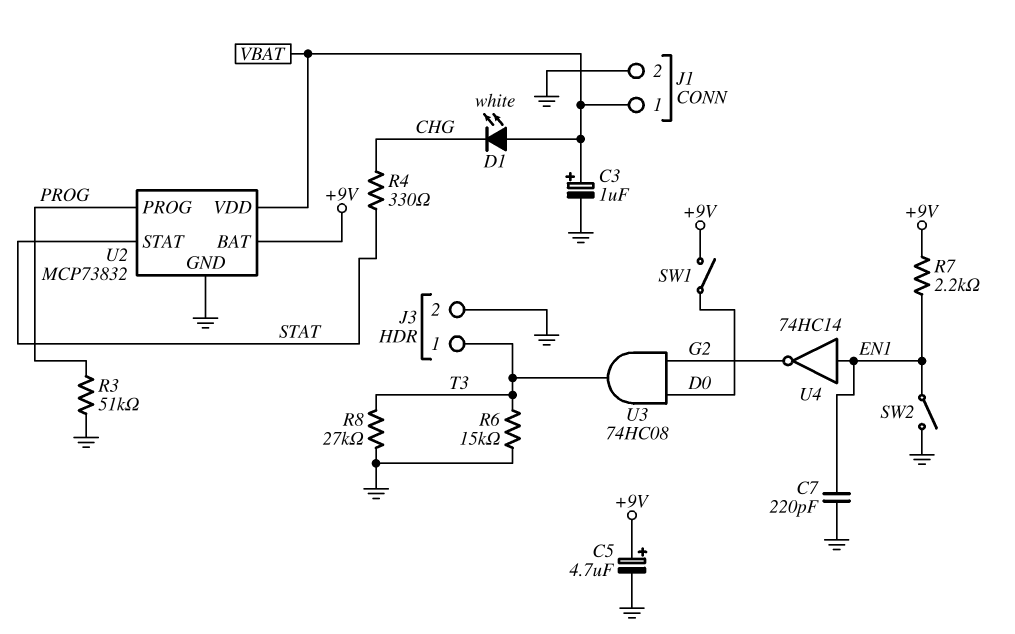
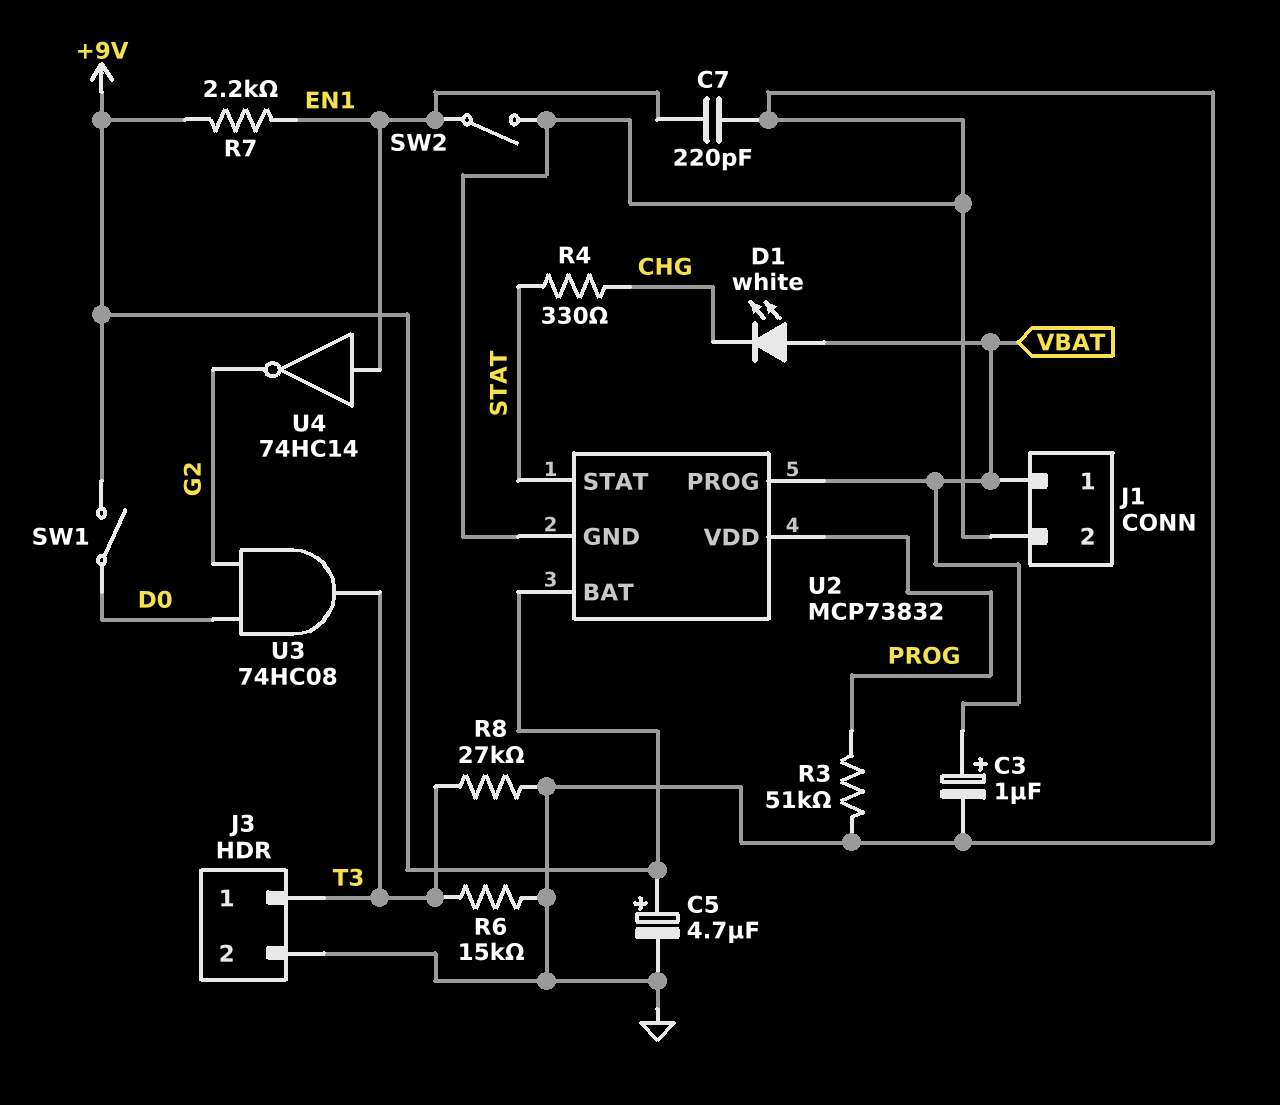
U2 pin PROG: PROG -> VBAT
U2 pin VDD: VBAT -> PROG

